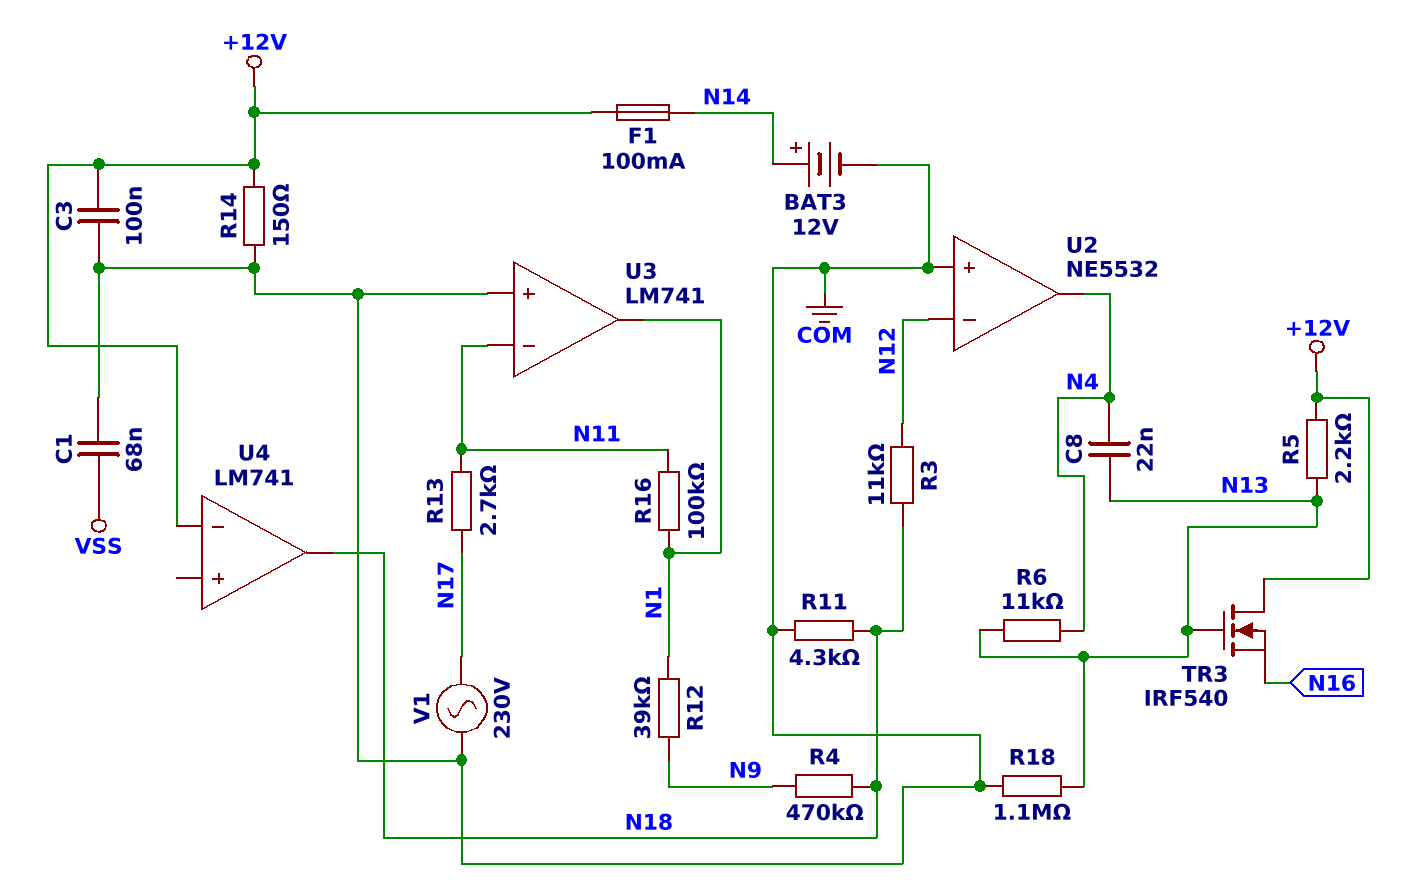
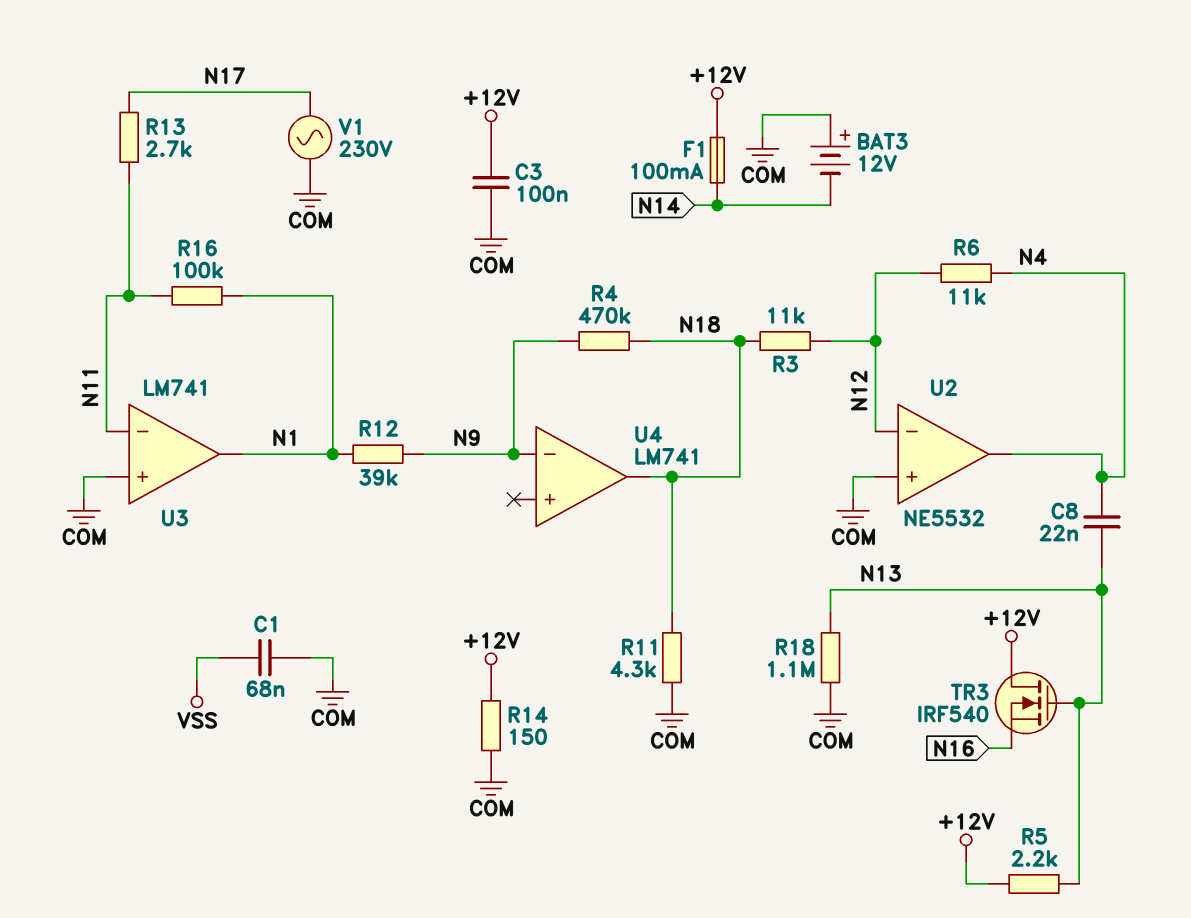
BAT3: 12V (plus N14, minus COM) -> 12V (plus COM, minus N14)
R6: 11k (N4, N13) -> 11k (N4, N12)
U4 pin in-: +12V -> N9

